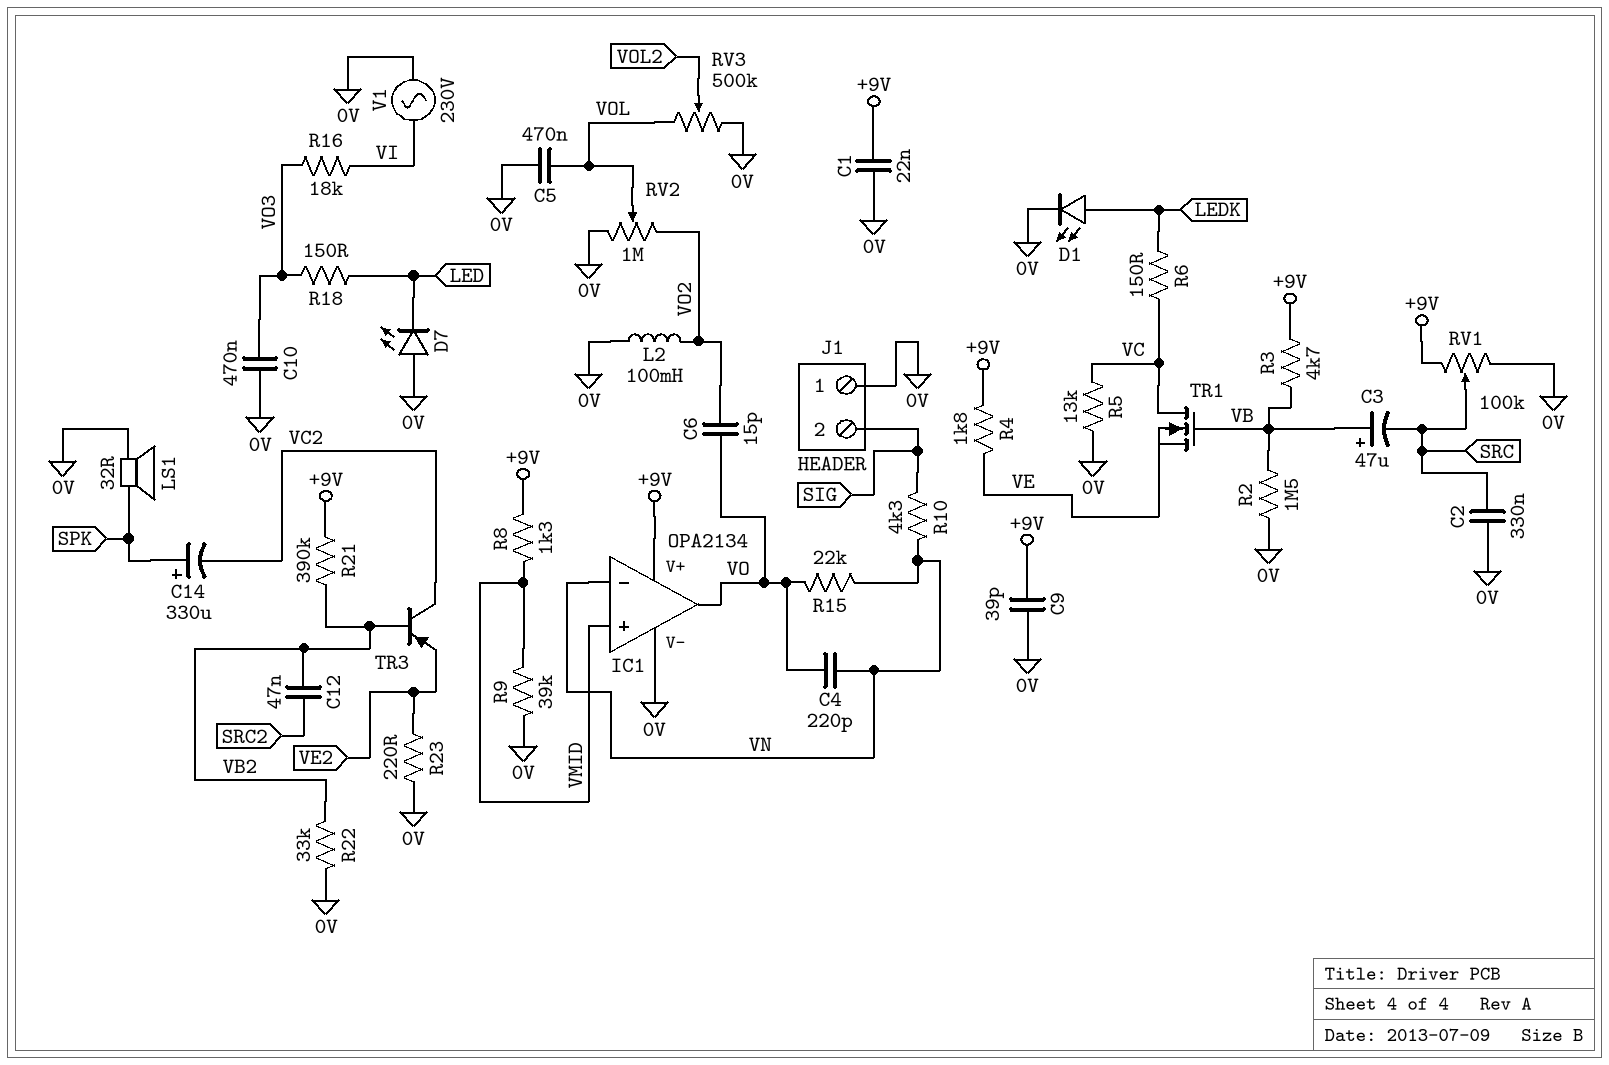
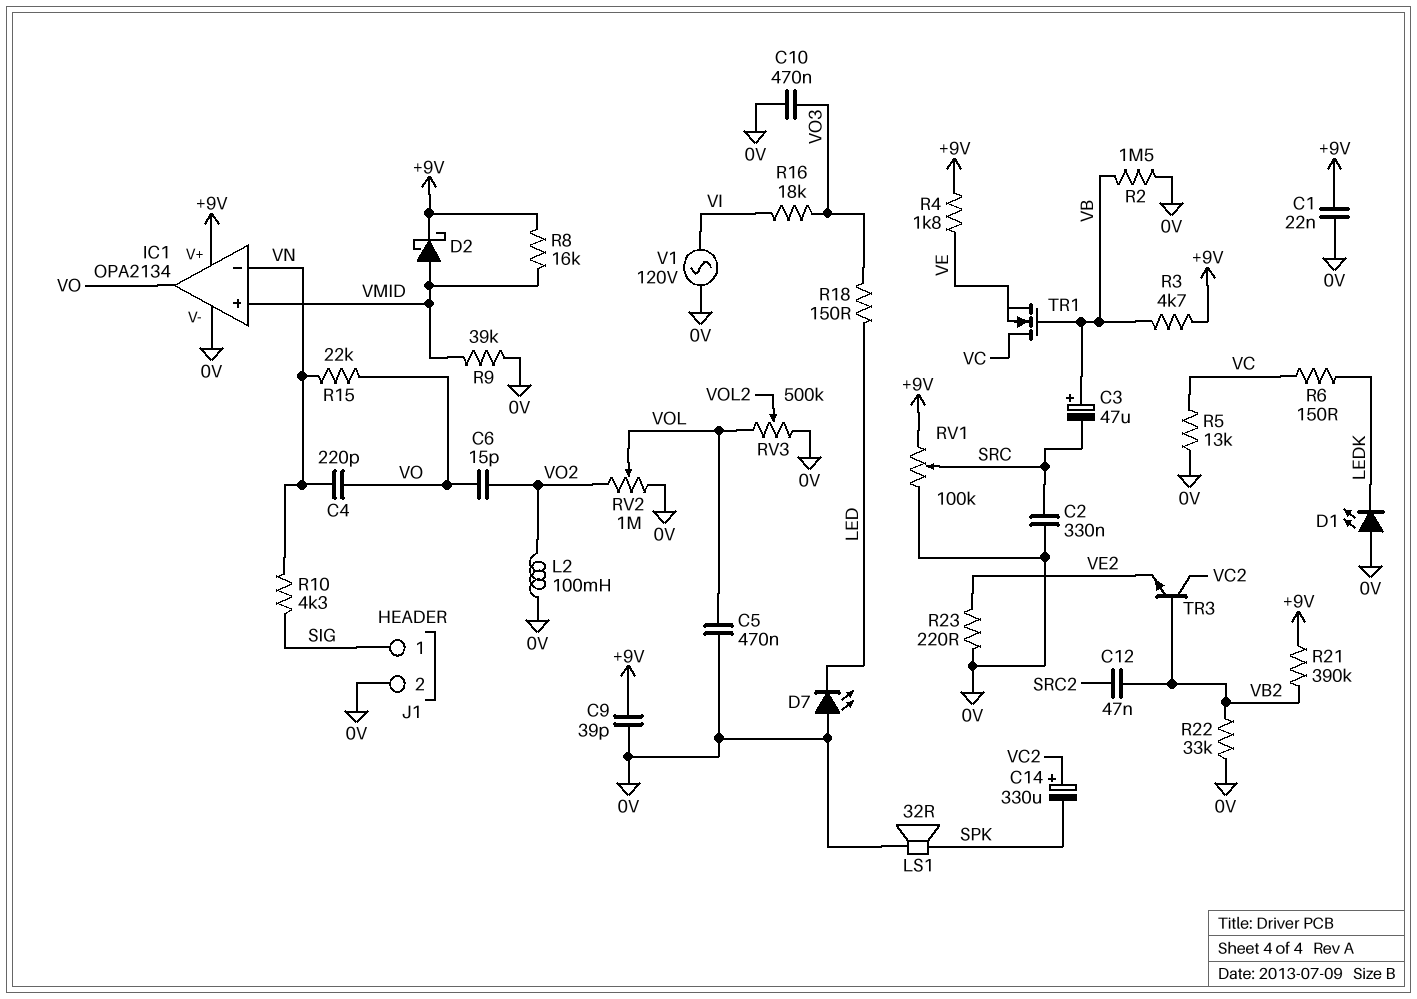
C14: 330uF (plus SPK, minus VC2) -> 330uF (plus VC2, minus SPK)
D1: LED (A LEDK, K 0V) -> LED (A 0V, K LEDK)
D2: none -> schottky (A VMID, K +9V)
J1 pin 1: 0V -> SIG
J1 pin 2: SIG -> 0V
R8: 1.3k (+9V, VMID) -> 16k (+9V, VMID)
TR3: PNP (B VB2, C VC2, E VE2) -> NPN (B VB2, C VC2, E VE2)
V1: AC 230V (0V, VI) -> AC 120V (0V, VI)

